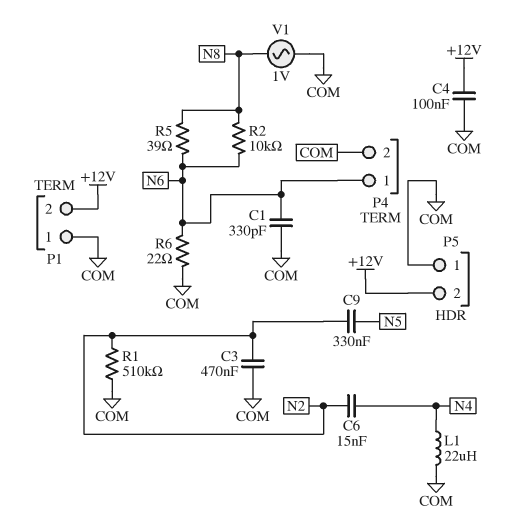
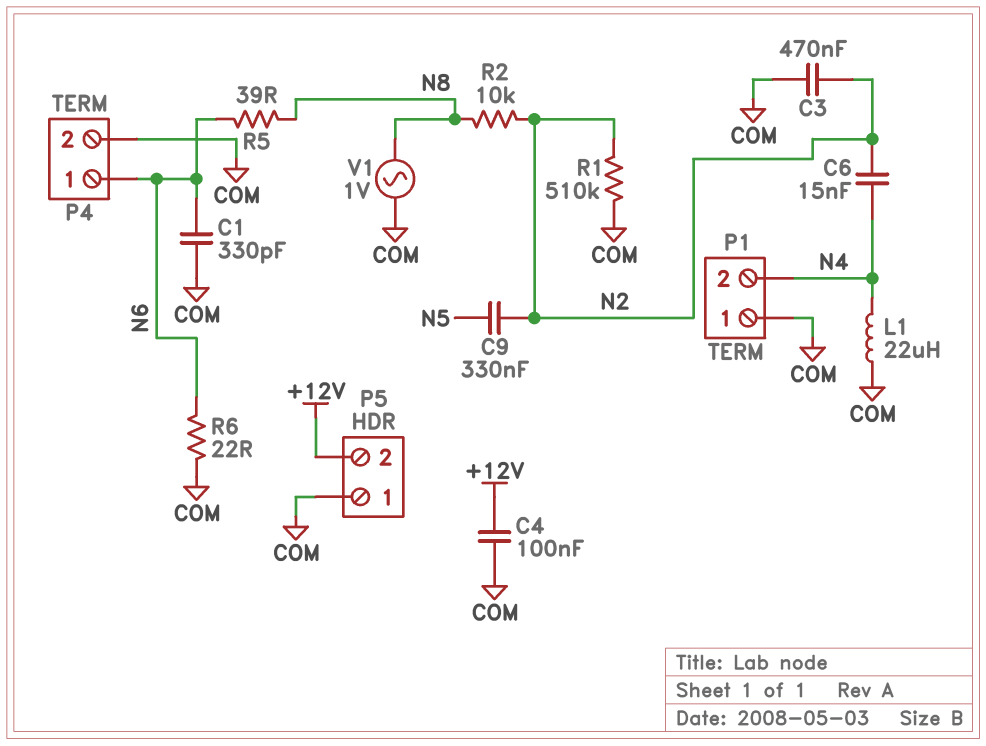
P1 pin 2: +12V -> N4
R2: 10k (N6, N8) -> 10k (N2, N8)

